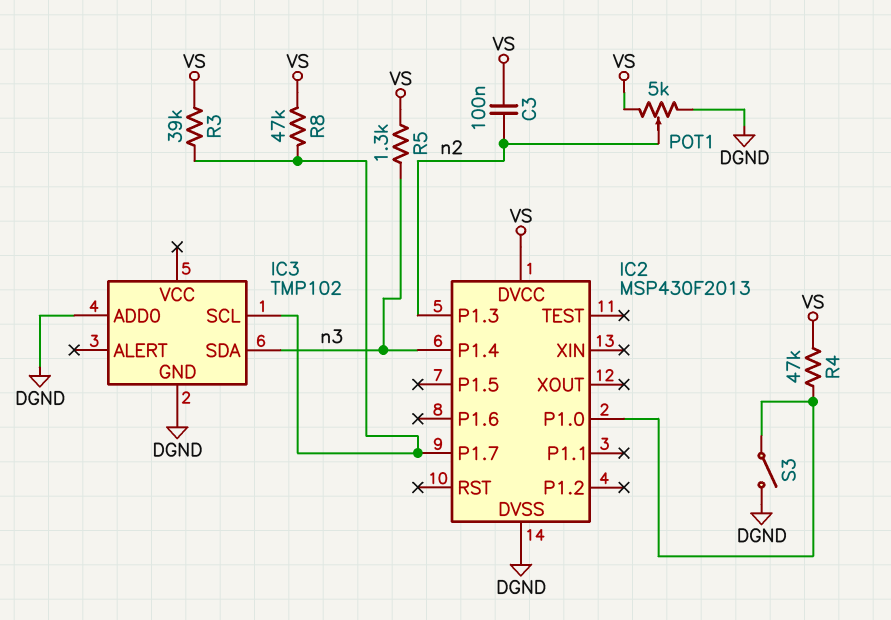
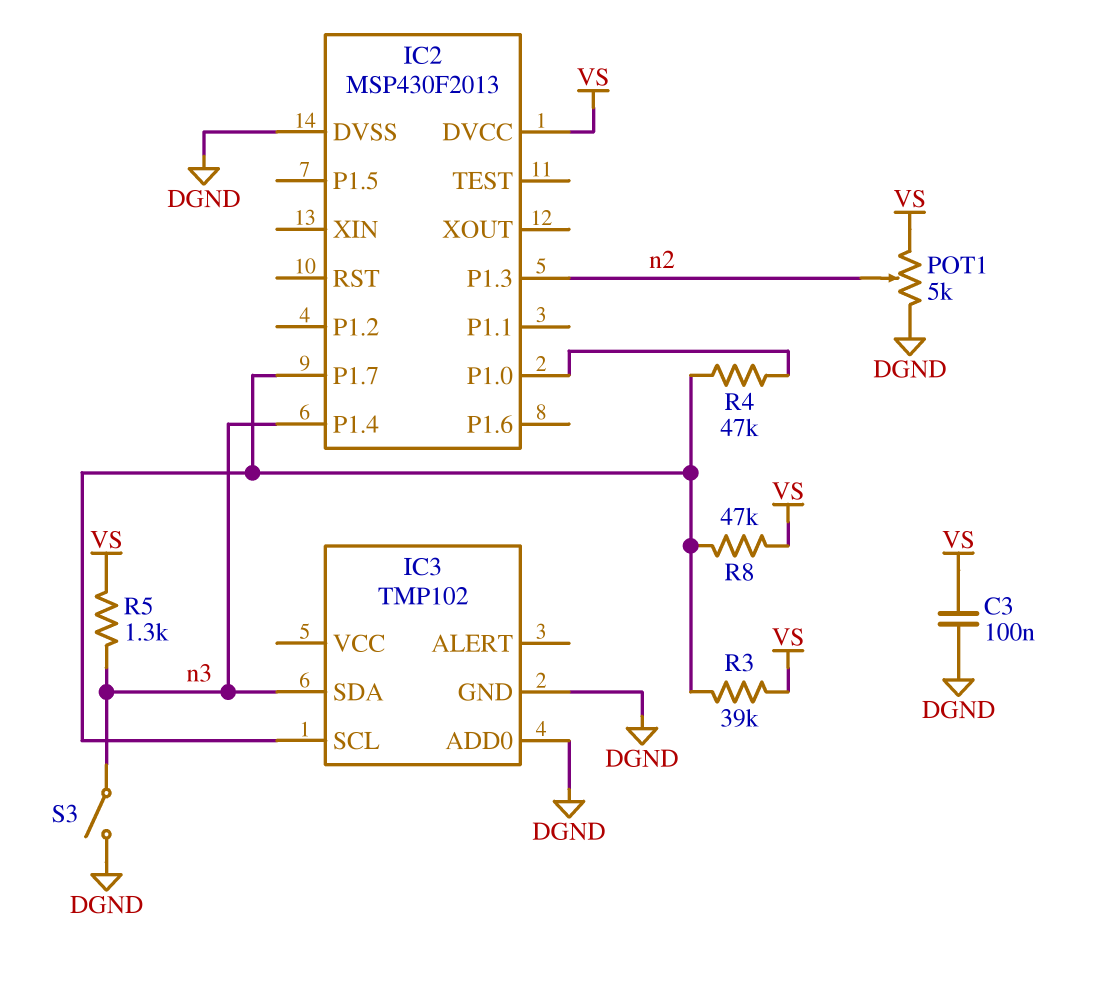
C3: 100nF (VS, n2) -> 100nF (DGND, VS)
R4: 47k (IC2/P1.0, VS) -> 47k (IC2/P1.0, IC2/P1.7)
S3: switch (DGND, IC2/P1.0) -> switch (DGND, n3)

